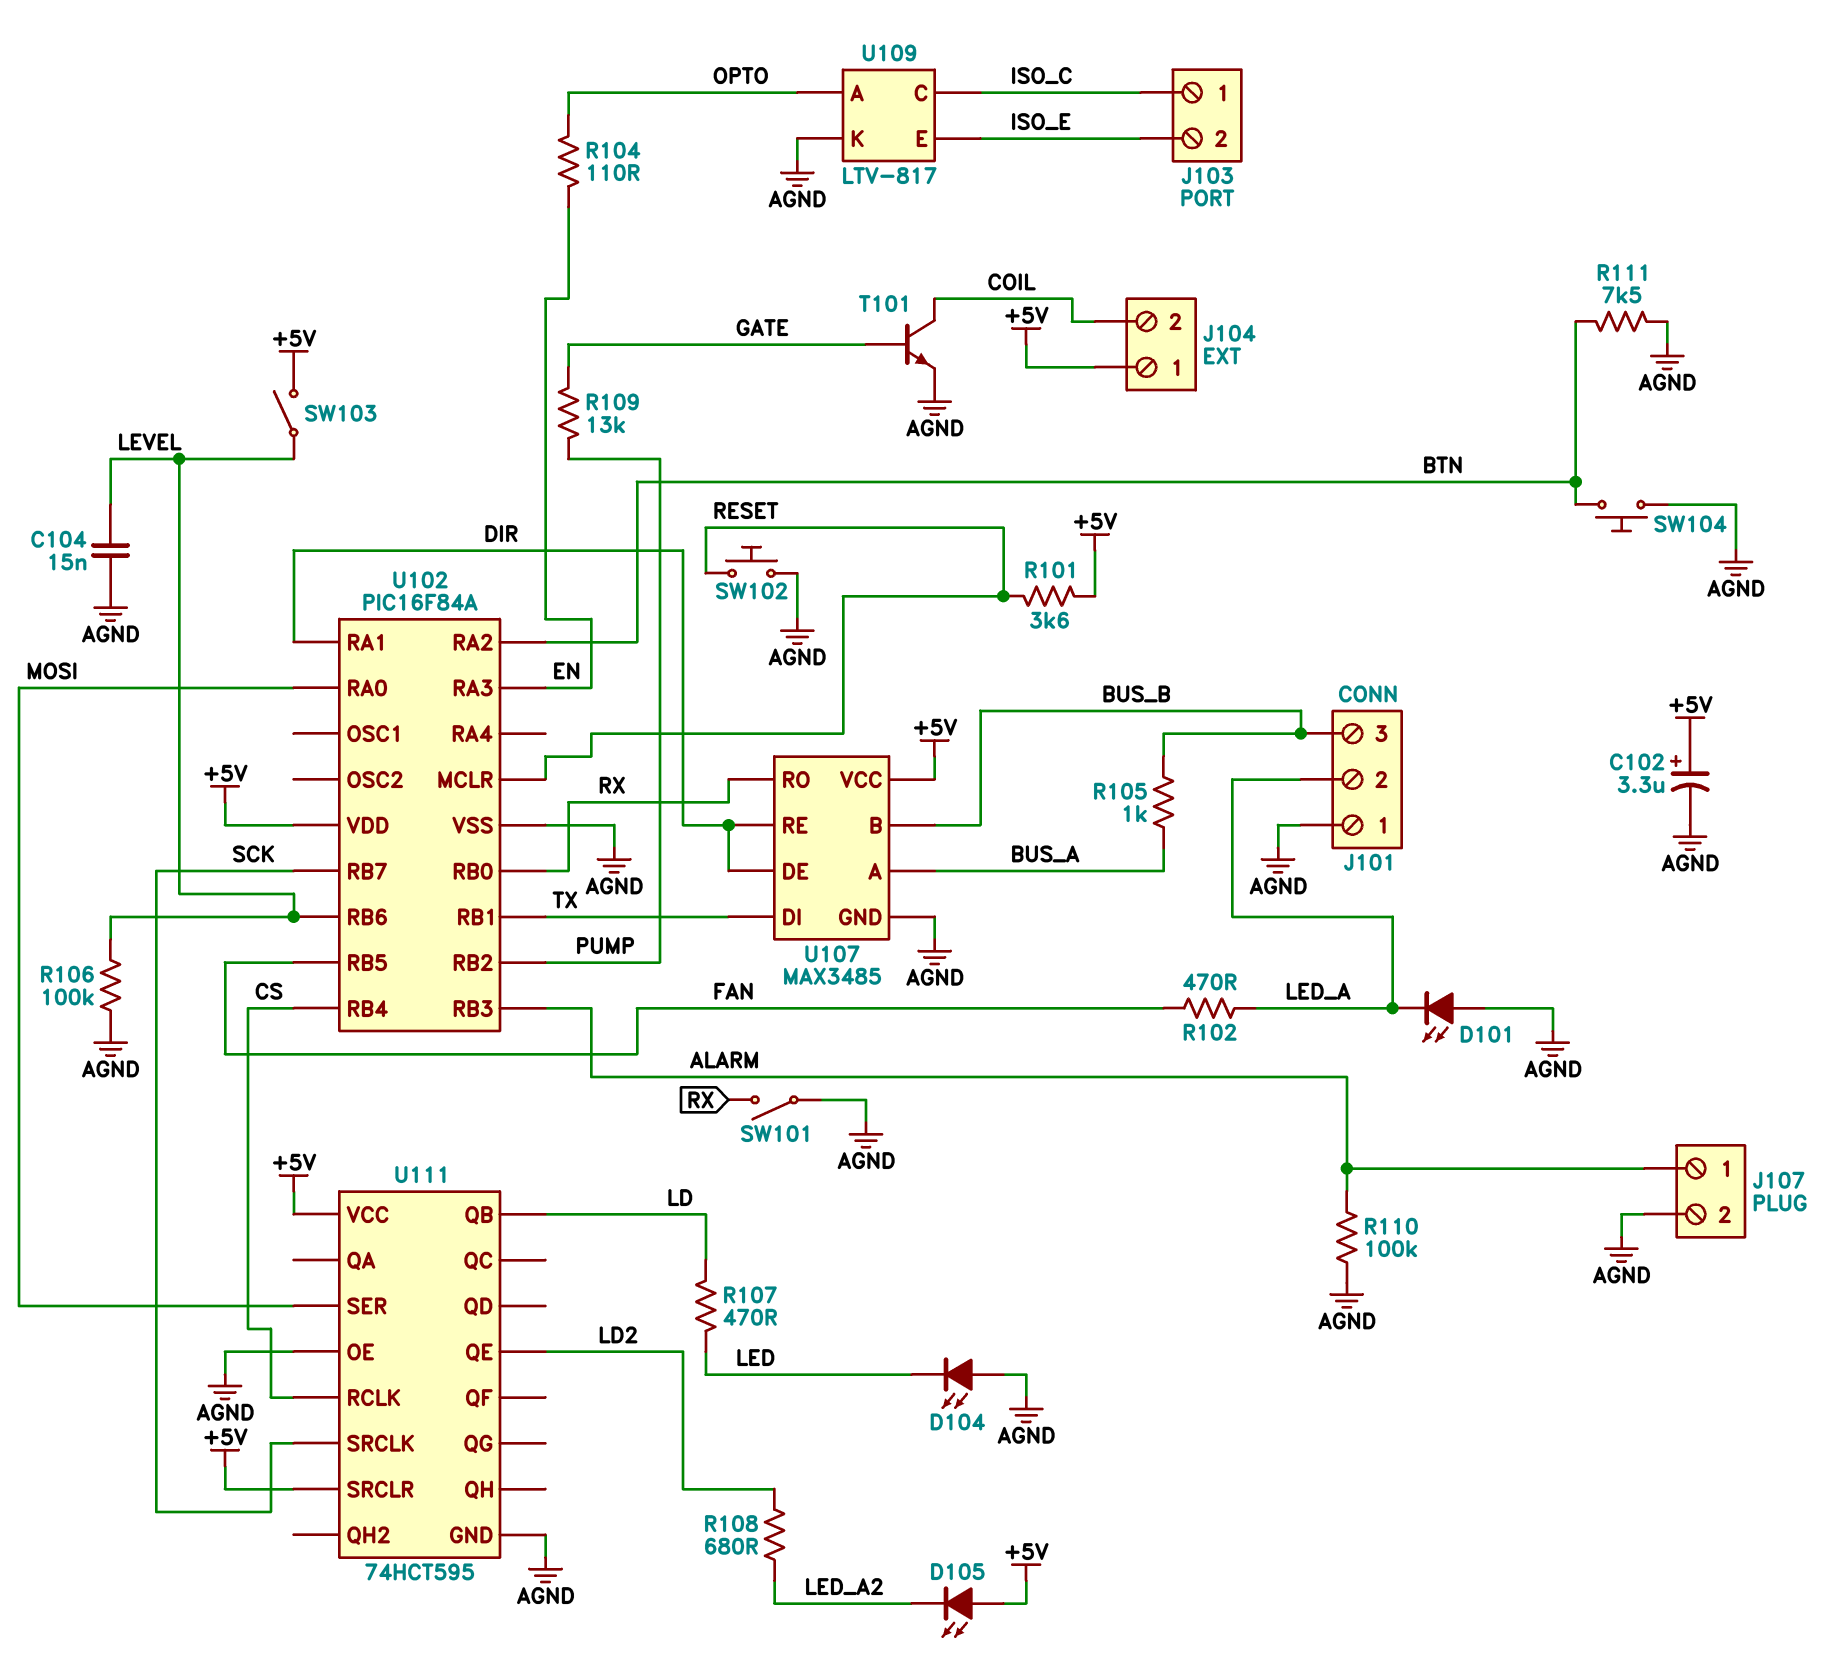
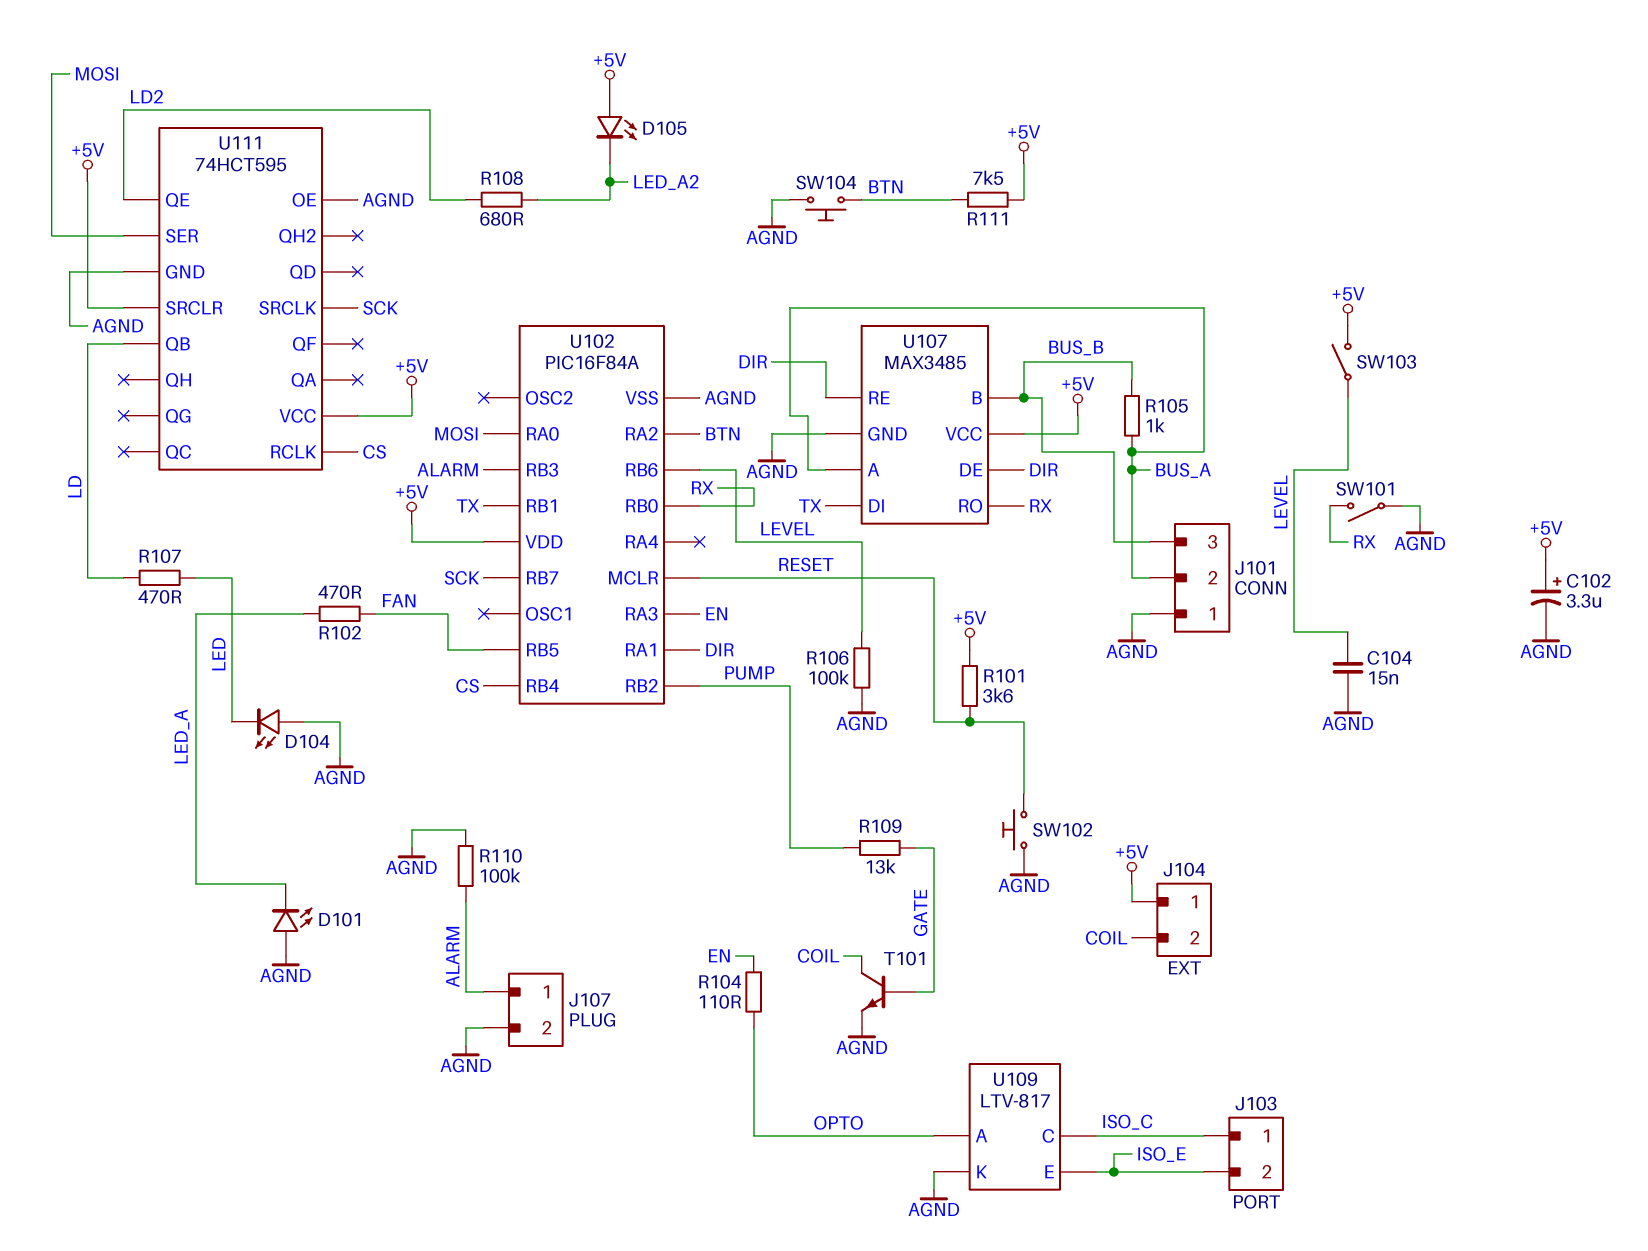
J101 pin 2: LED_A -> BUS_A
R111: 7.5k (AGND, BTN) -> 7.5k (+5V, BTN)

